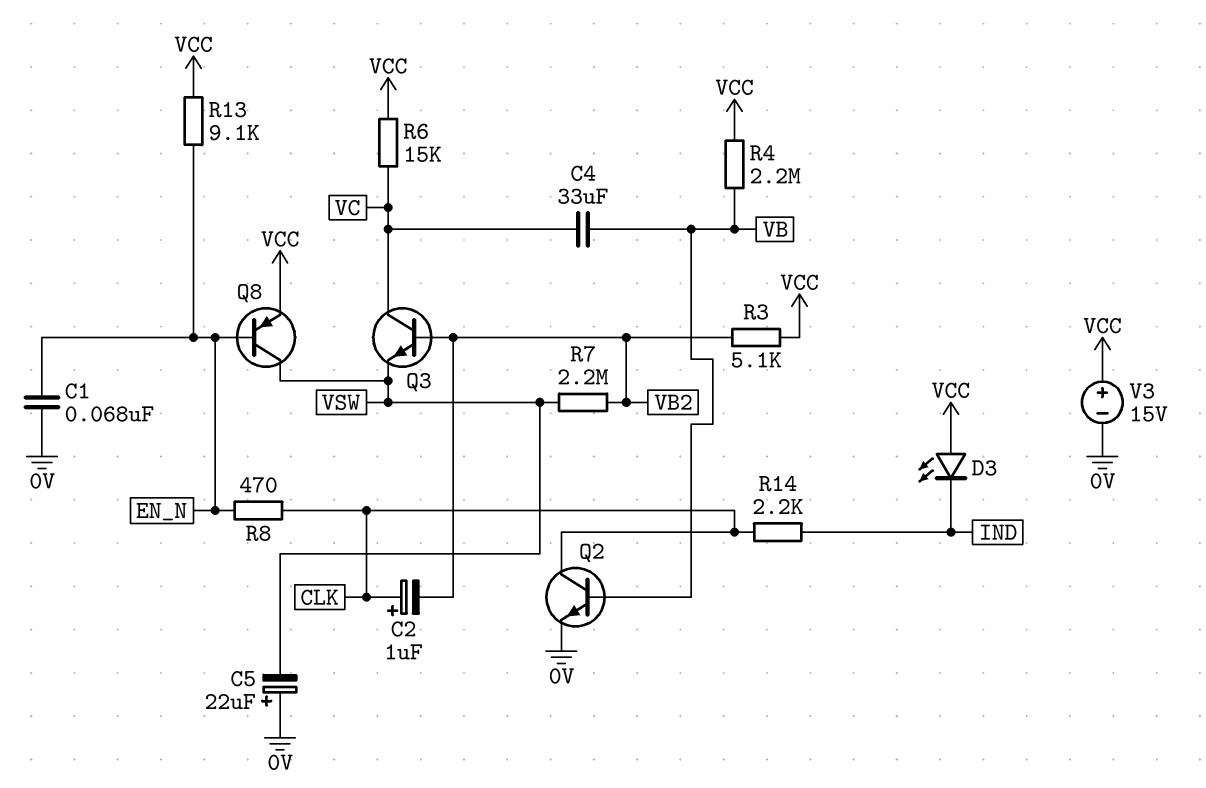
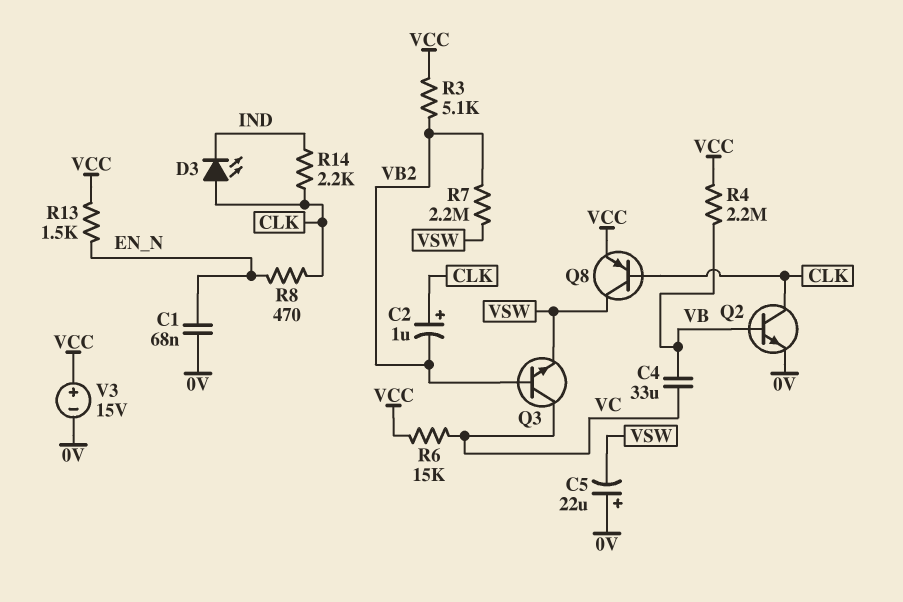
D3: LED (A VCC, K IND) -> LED (A CLK, K IND)
Q8: PNP (B EN_N, C VSW, E VCC) -> PNP (B CLK, C VSW, E VCC)
R13: 9.1k (EN_N, VCC) -> 1.5k (EN_N, VCC)

